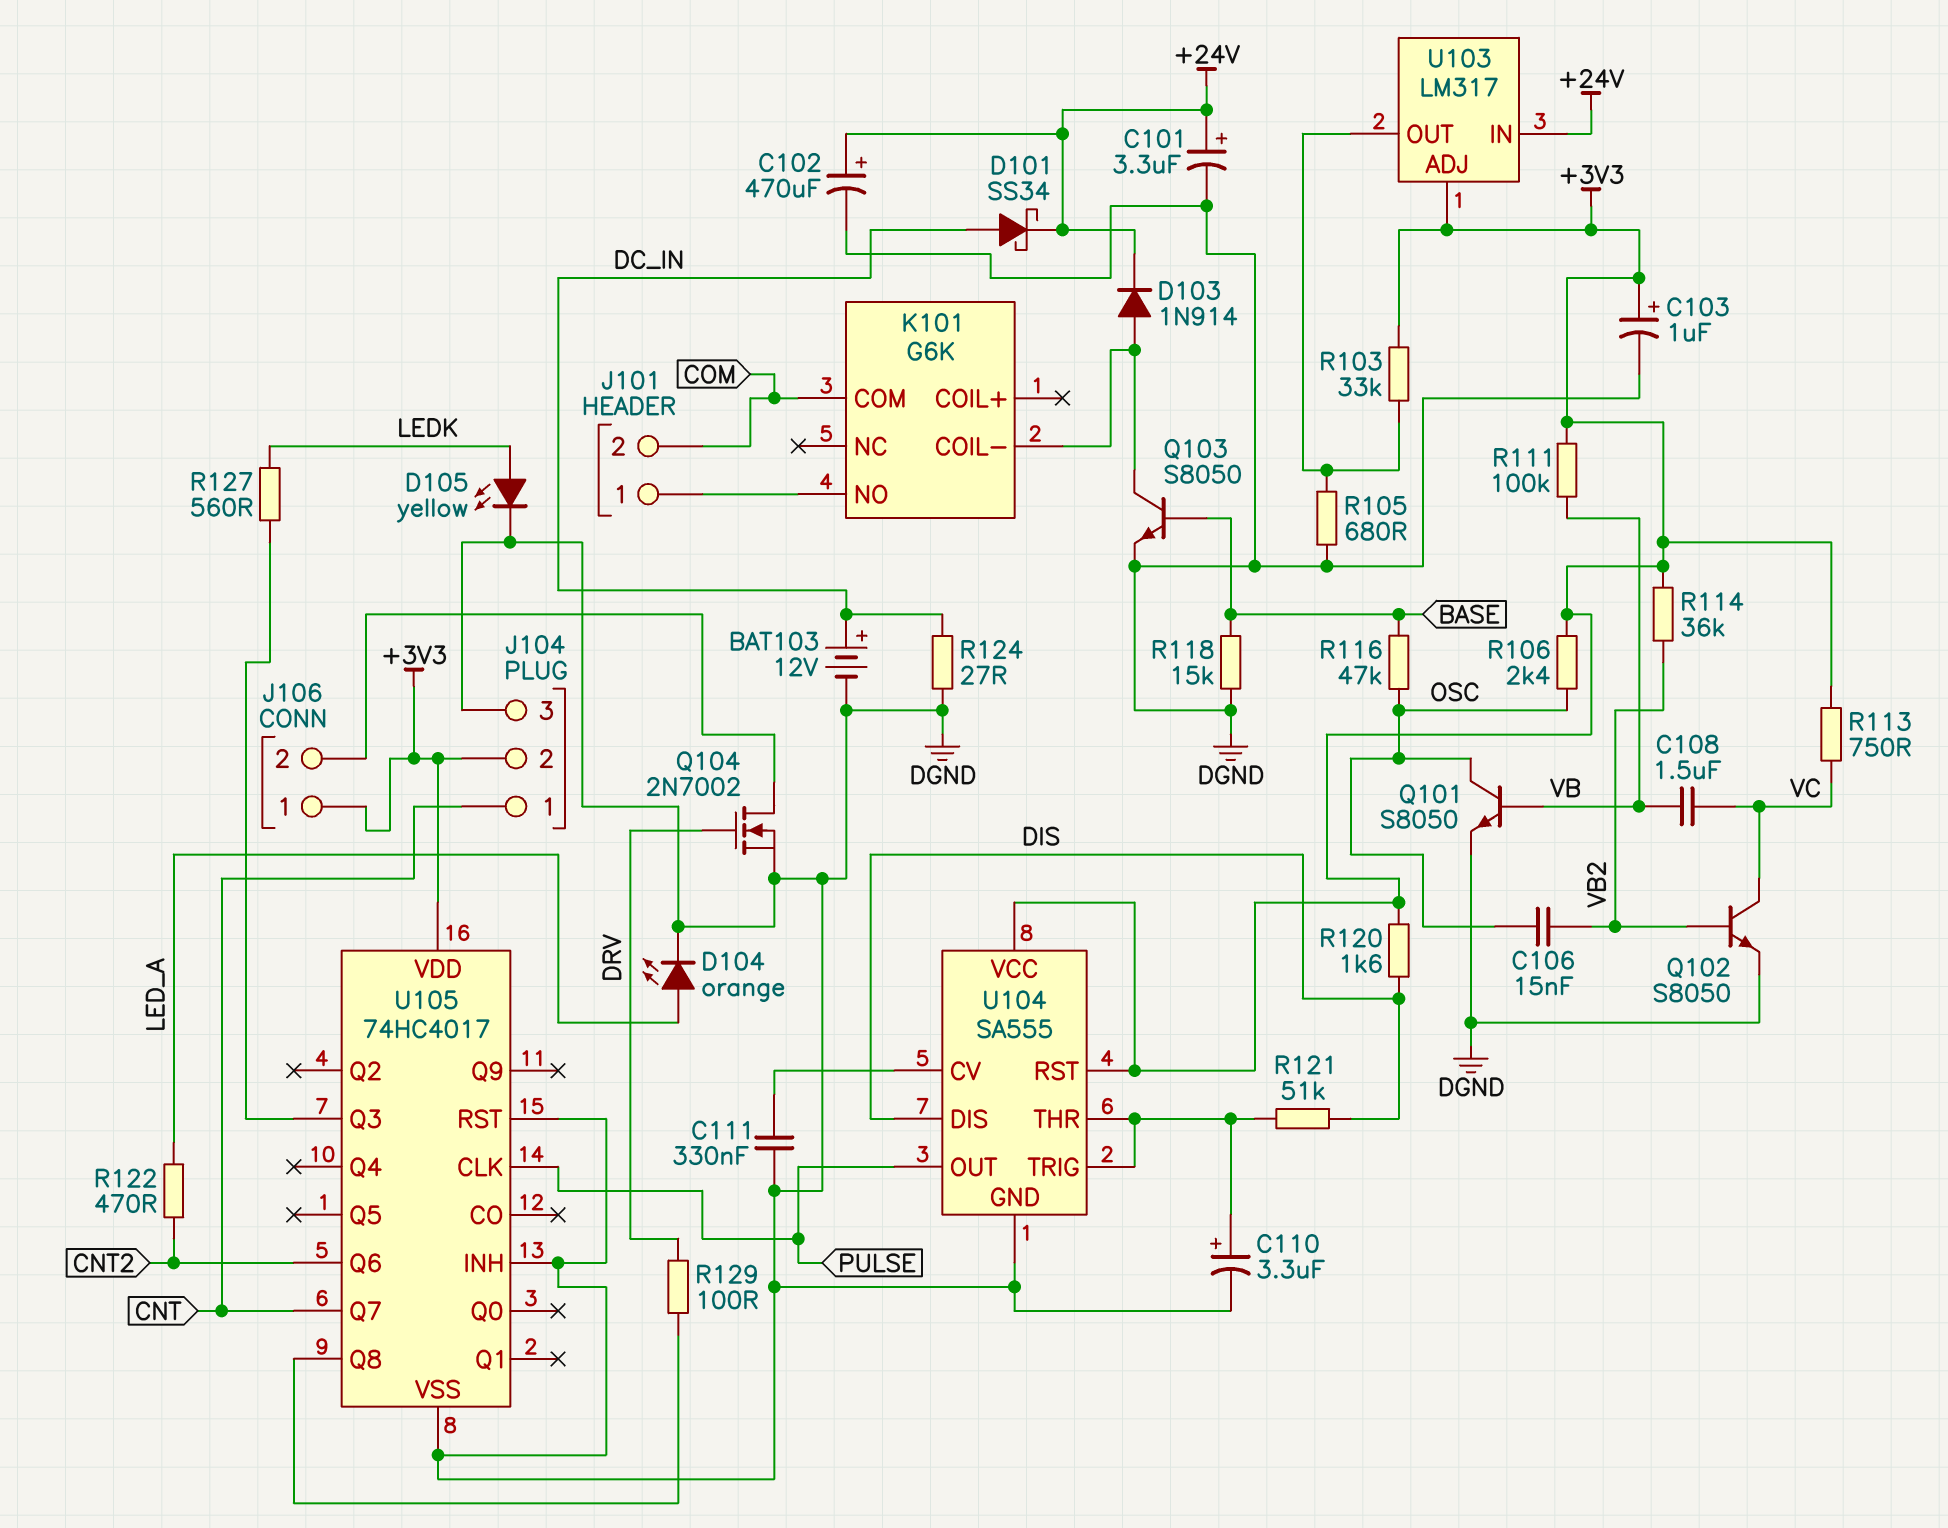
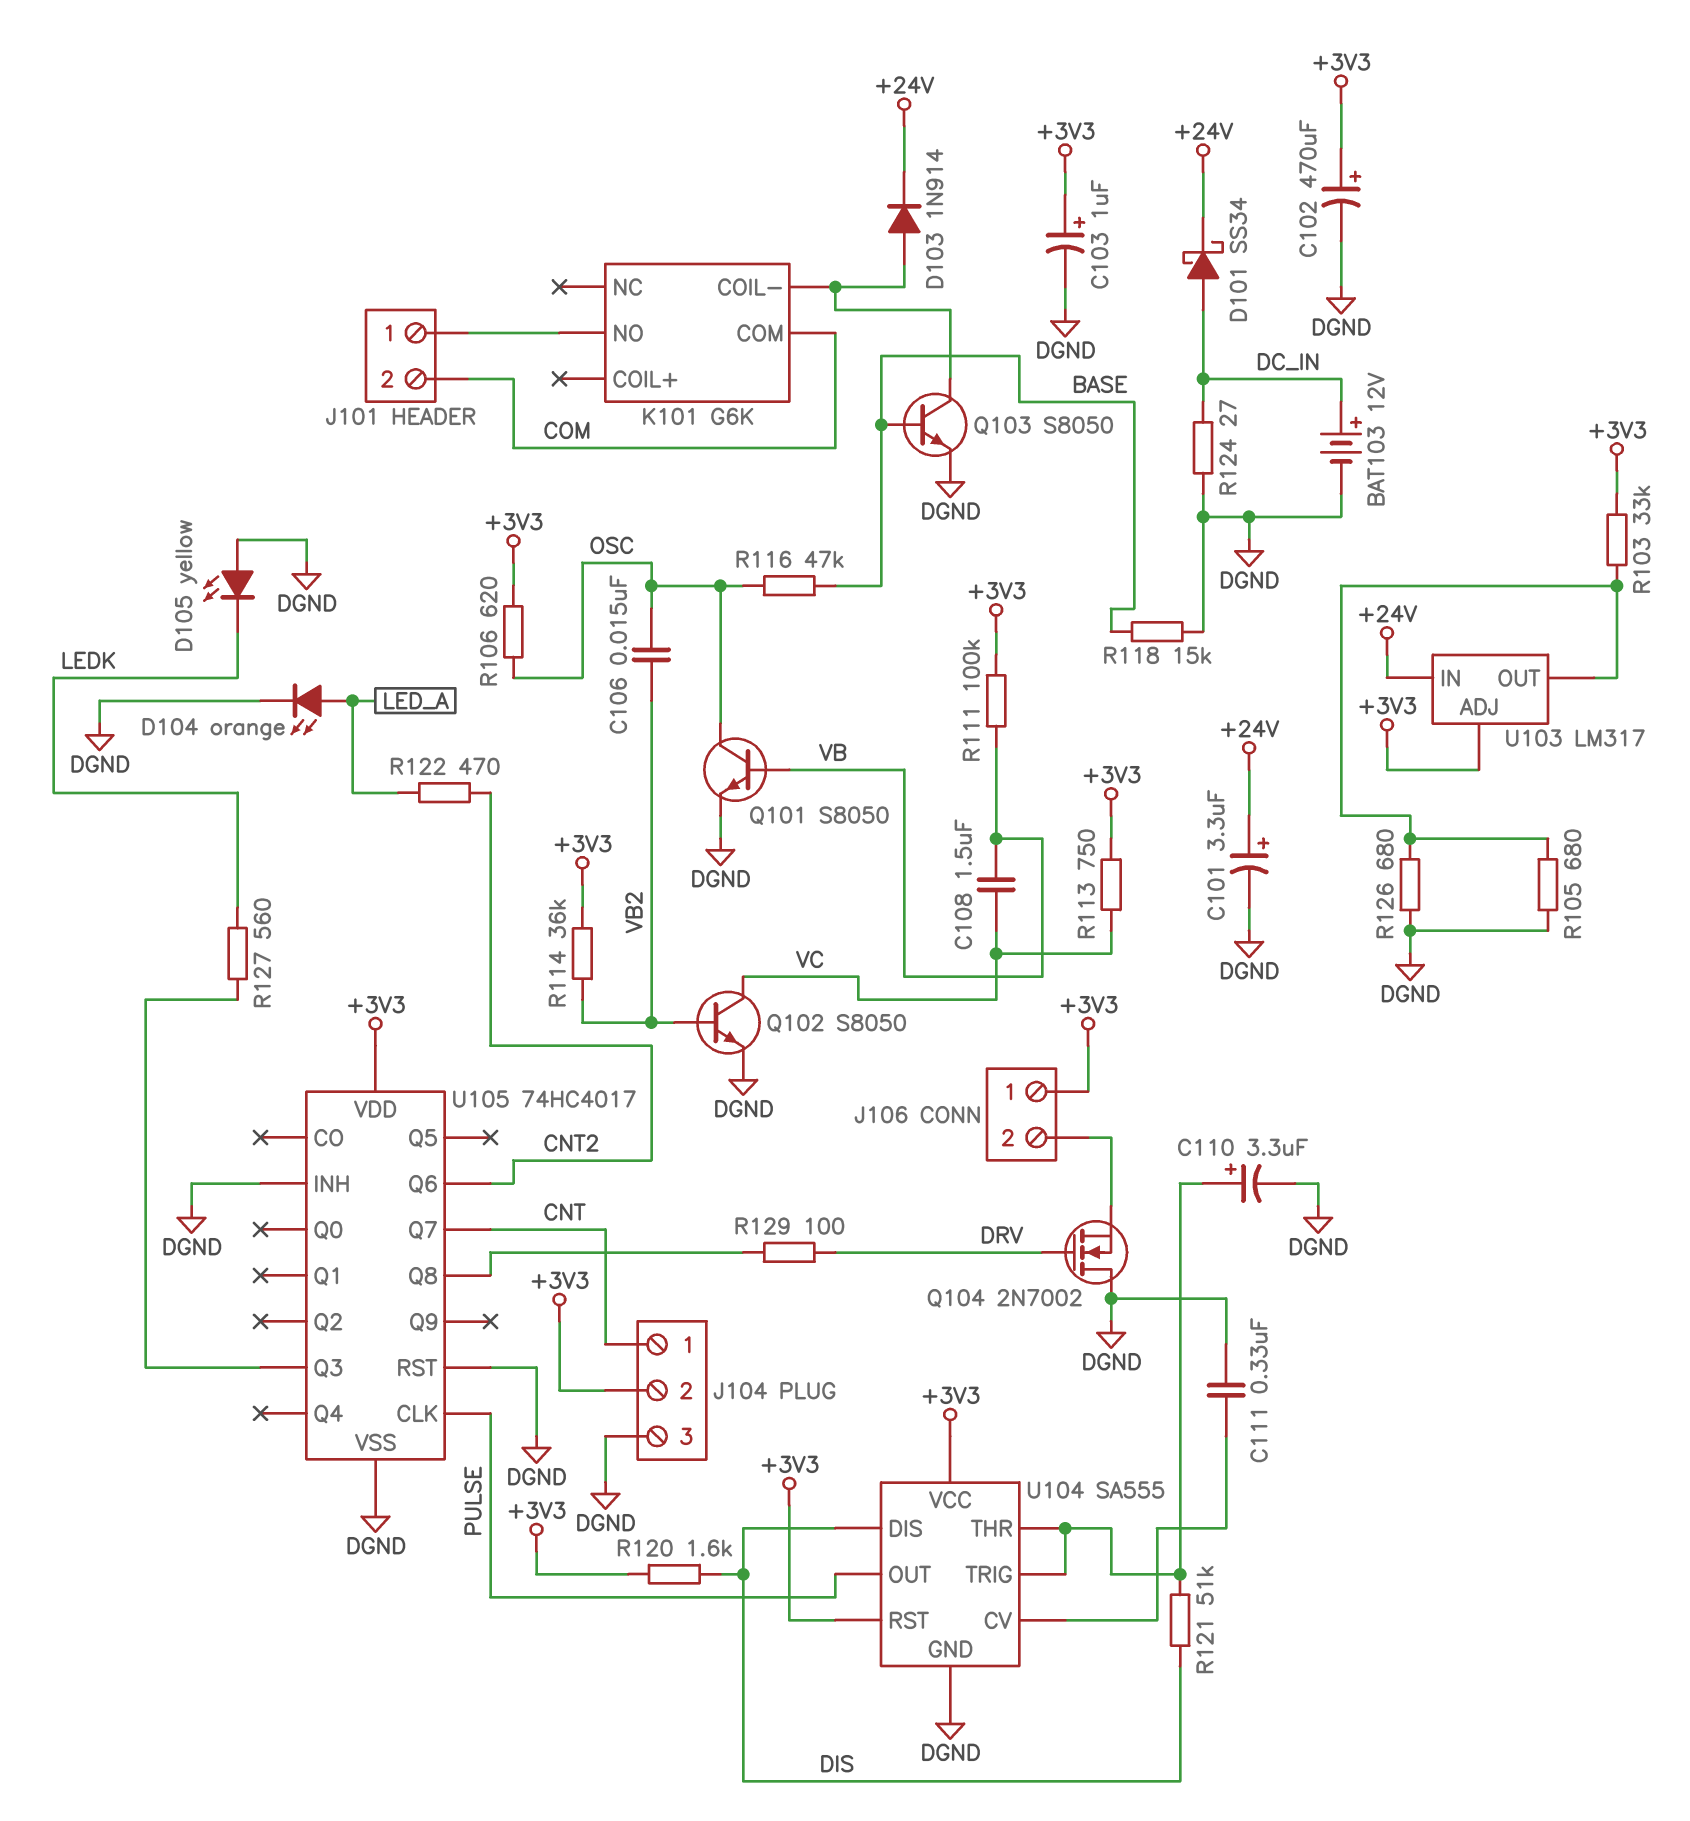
C102: 470uF (plus +24V, minus DGND) -> 470uF (plus +3V3, minus DGND)
D105: LED yellow (A LEDK, K DGND) -> LED yellow (A DGND, K LEDK)
Q104: NMOS 2N7002 (G DRV, D J106/2, S DGND) -> NMOS 2N7002 (G DRV, D DGND, S J106/2)
R106: 2.4k (+3V3, OSC) -> 620 (+3V3, OSC)
R126: none -> 680 (DGND, U103/OUT)

